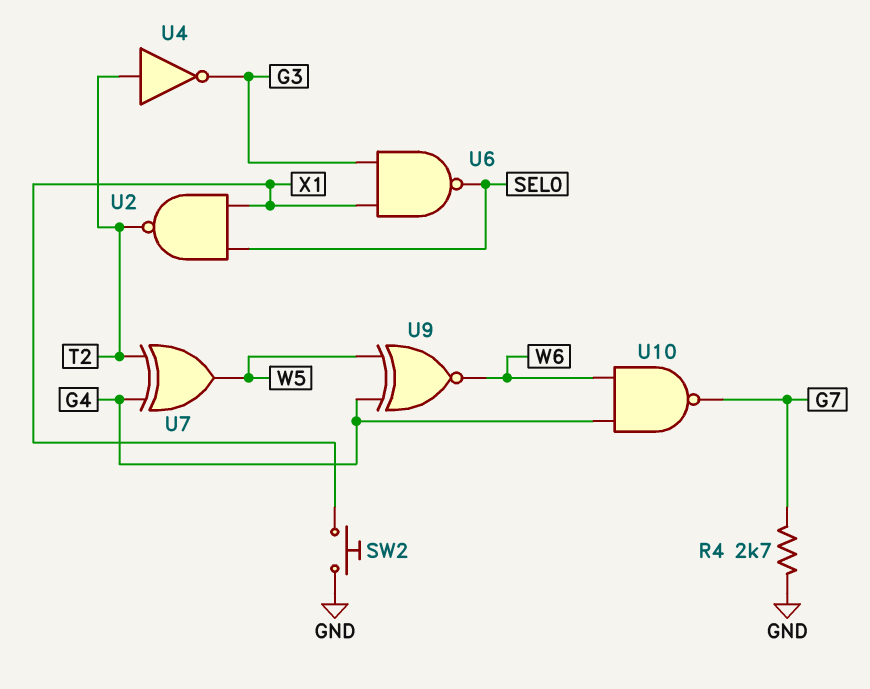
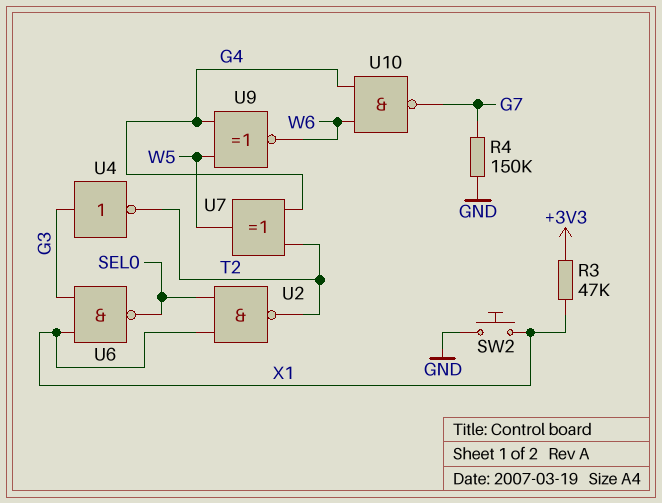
R3: none -> 47k (+3V3, X1)
R4: 2.7k (G7, GND) -> 150k (G7, GND)
U4: NOT (in T2, out G3) -> NOT (in G3, out T2)

